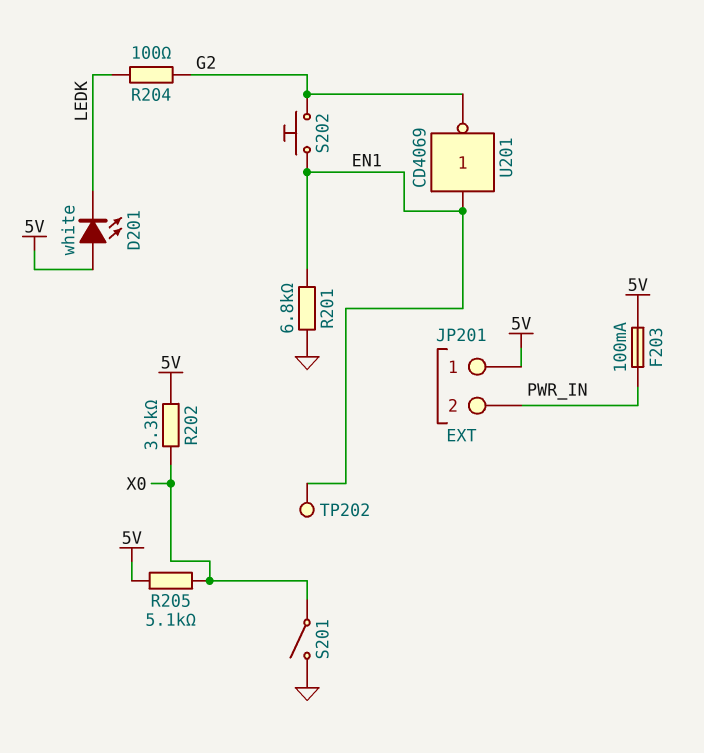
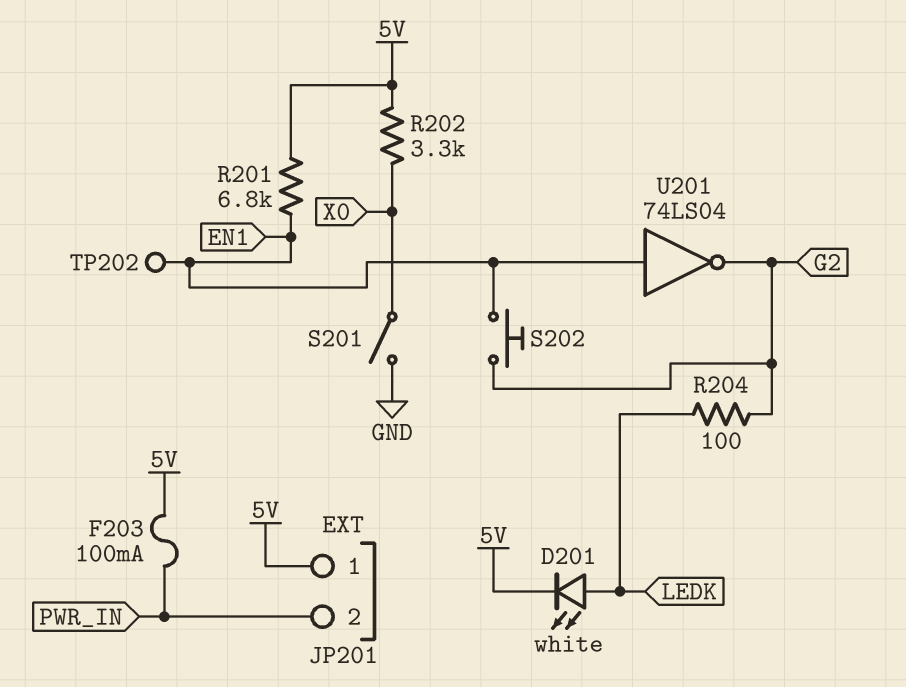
D201: LED white (A 5V, K LEDK) -> LED white (A LEDK, K 5V)
R201: 6.8k (EN1, GND) -> 6.8k (5V, EN1)
R205: 5.1k (5V, X0) -> none
U201: NOT CD4069 (in EN1, out G2) -> NOT 74LS04 (in EN1, out G2)

